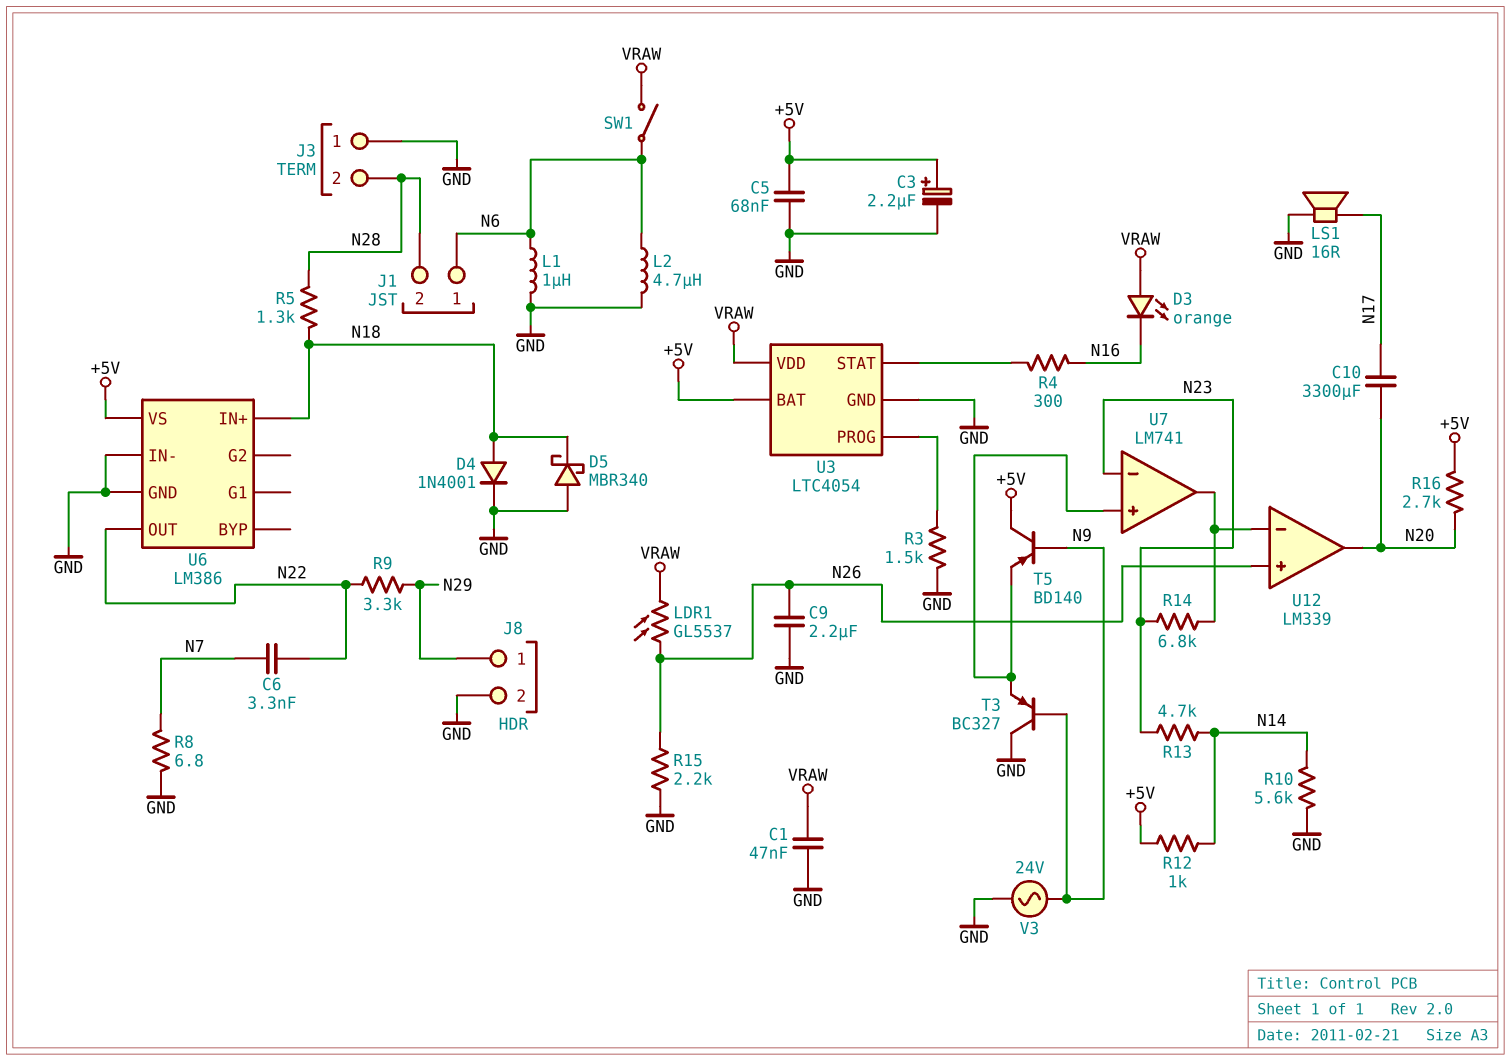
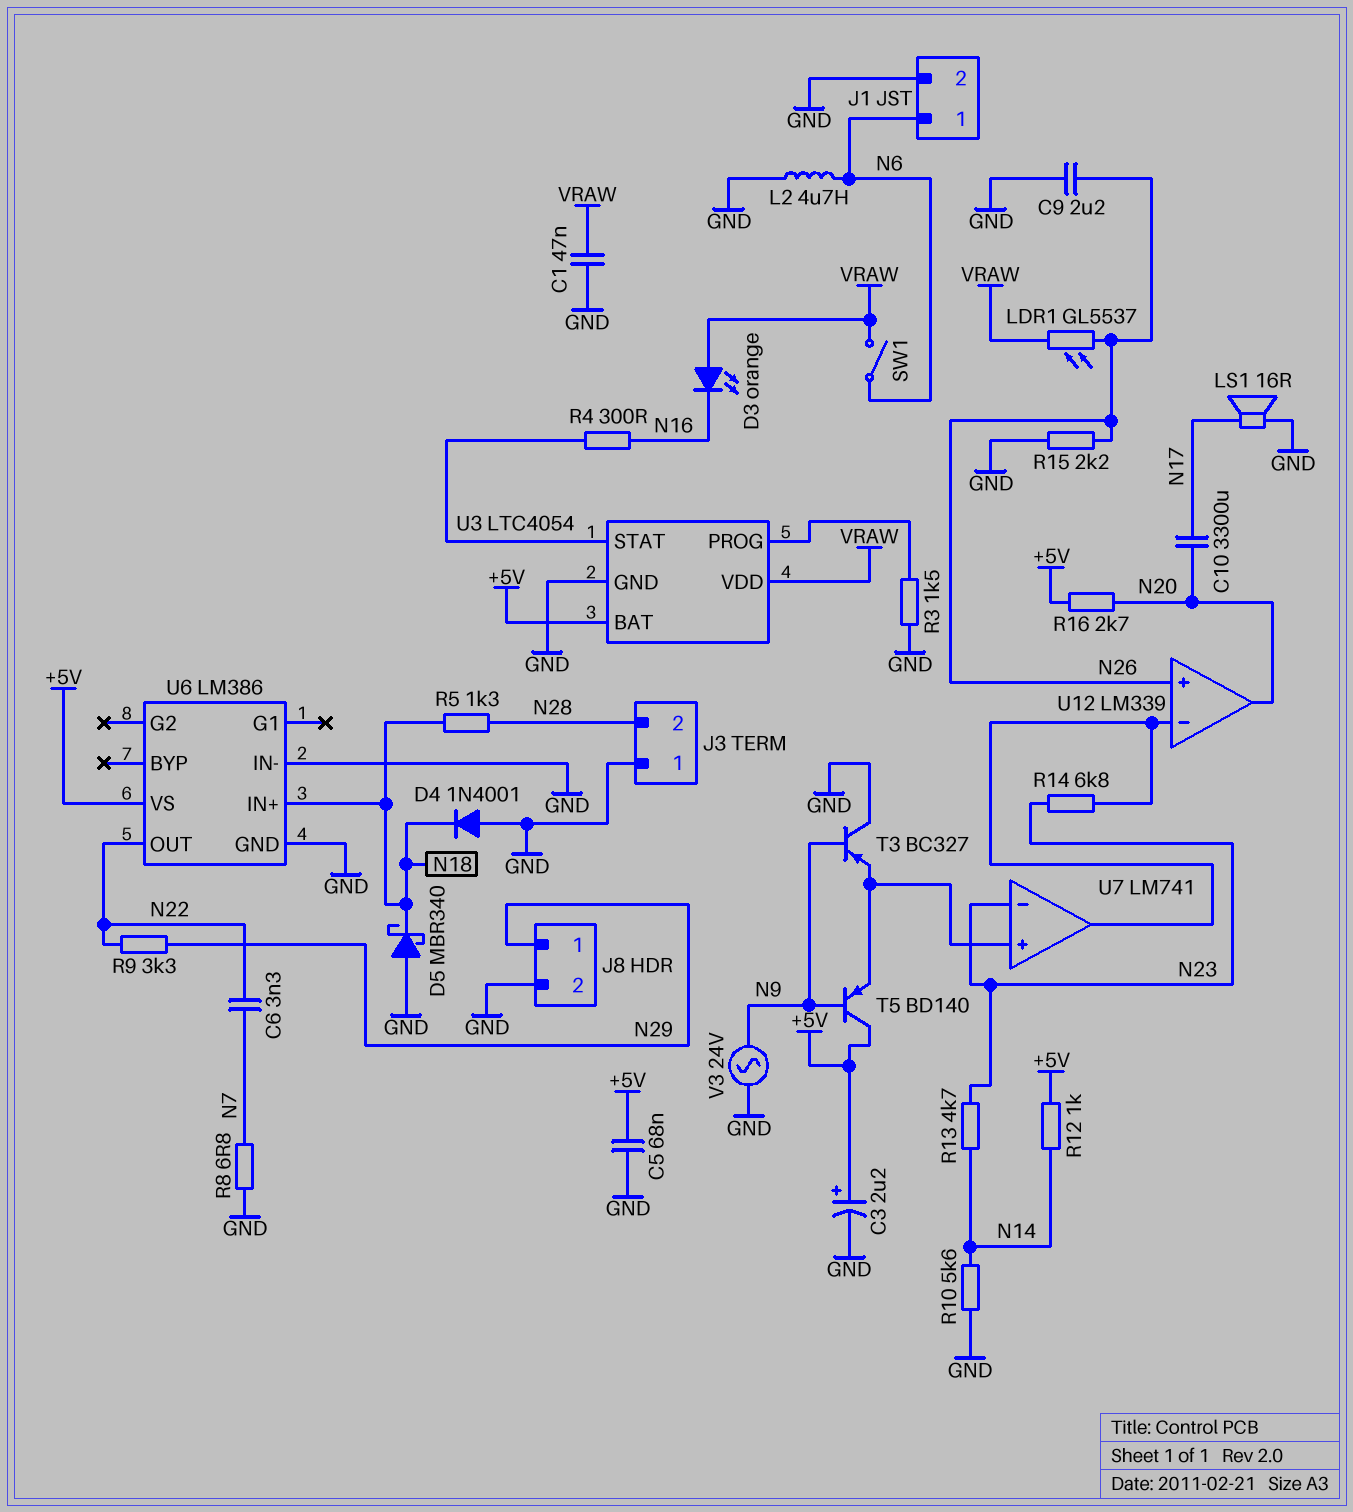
D4: diode 1N4001 (A N18, K GND) -> diode 1N4001 (A GND, K N18)
J1 pin 2: N28 -> GND
L1: 1uH (GND, N6) -> none

